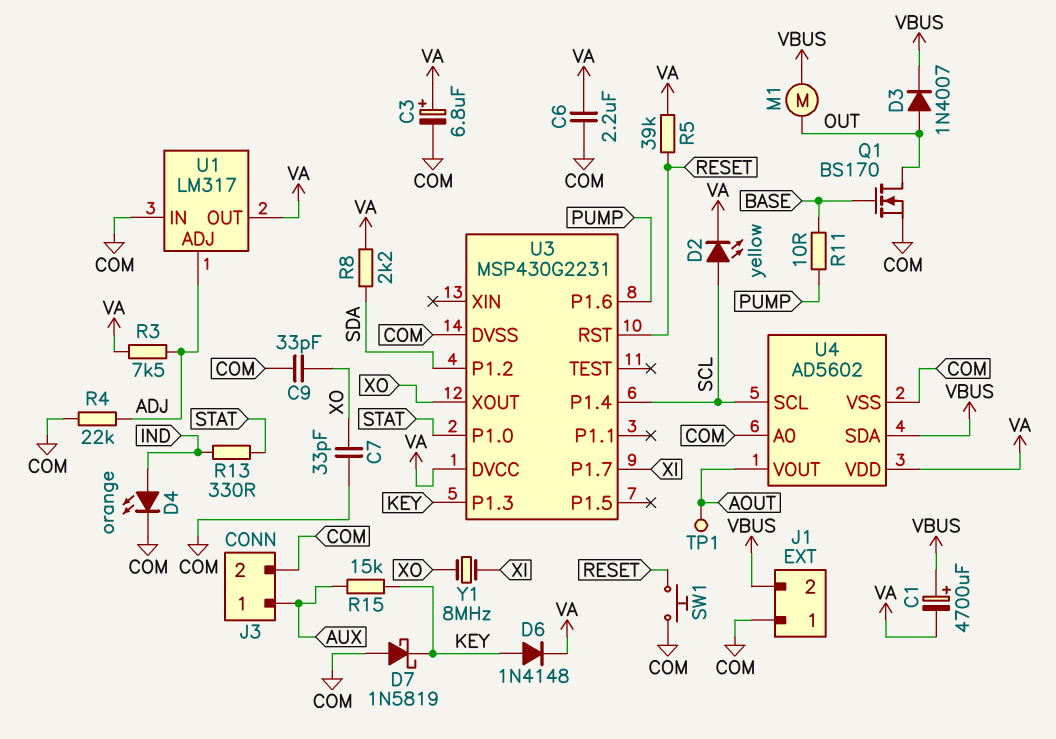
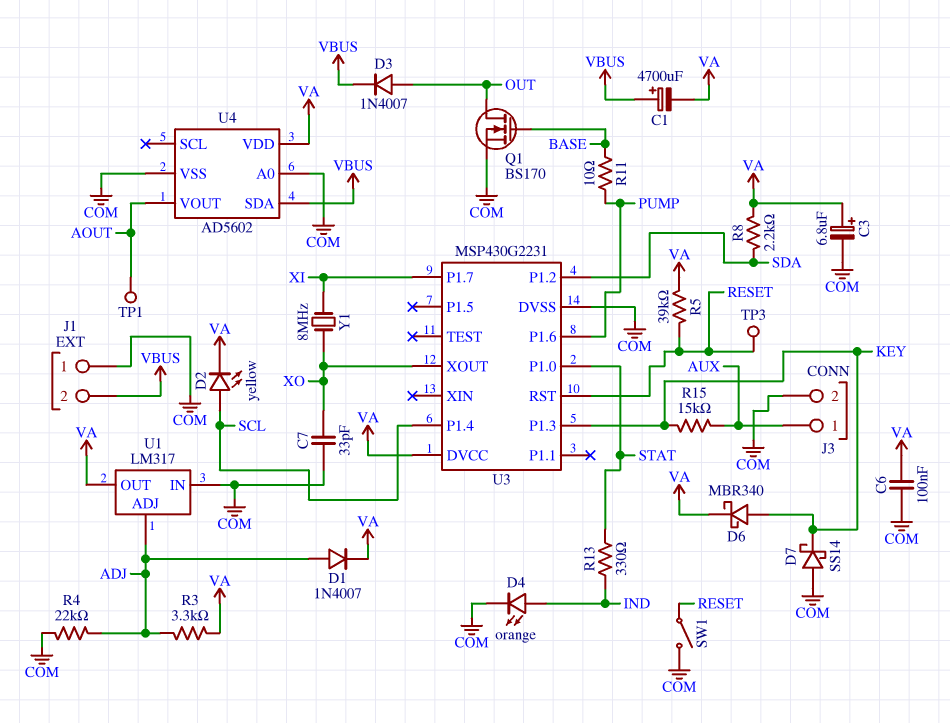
C6: 2.2uF (COM, VA) -> 100nF (COM, VA)
C9: 33pF (COM, XO) -> none
D1: none -> diode 1N4007 (A ADJ, K VA)
D6: diode 1N4148 (A KEY, K VA) -> schottky MBR340 (A KEY, K VA)
D7: schottky 1N5819 (A COM, K KEY) -> schottky SS14 (A COM, K KEY)
M1: motor (OUT, VBUS) -> none
R3: 7.5k (ADJ, VA) -> 3.3k (ADJ, VA)
SW1: button (COM, RESET) -> switch (COM, RESET)
TP3: none -> test point (RESET)
U4 pin SCL: SCL -> none

